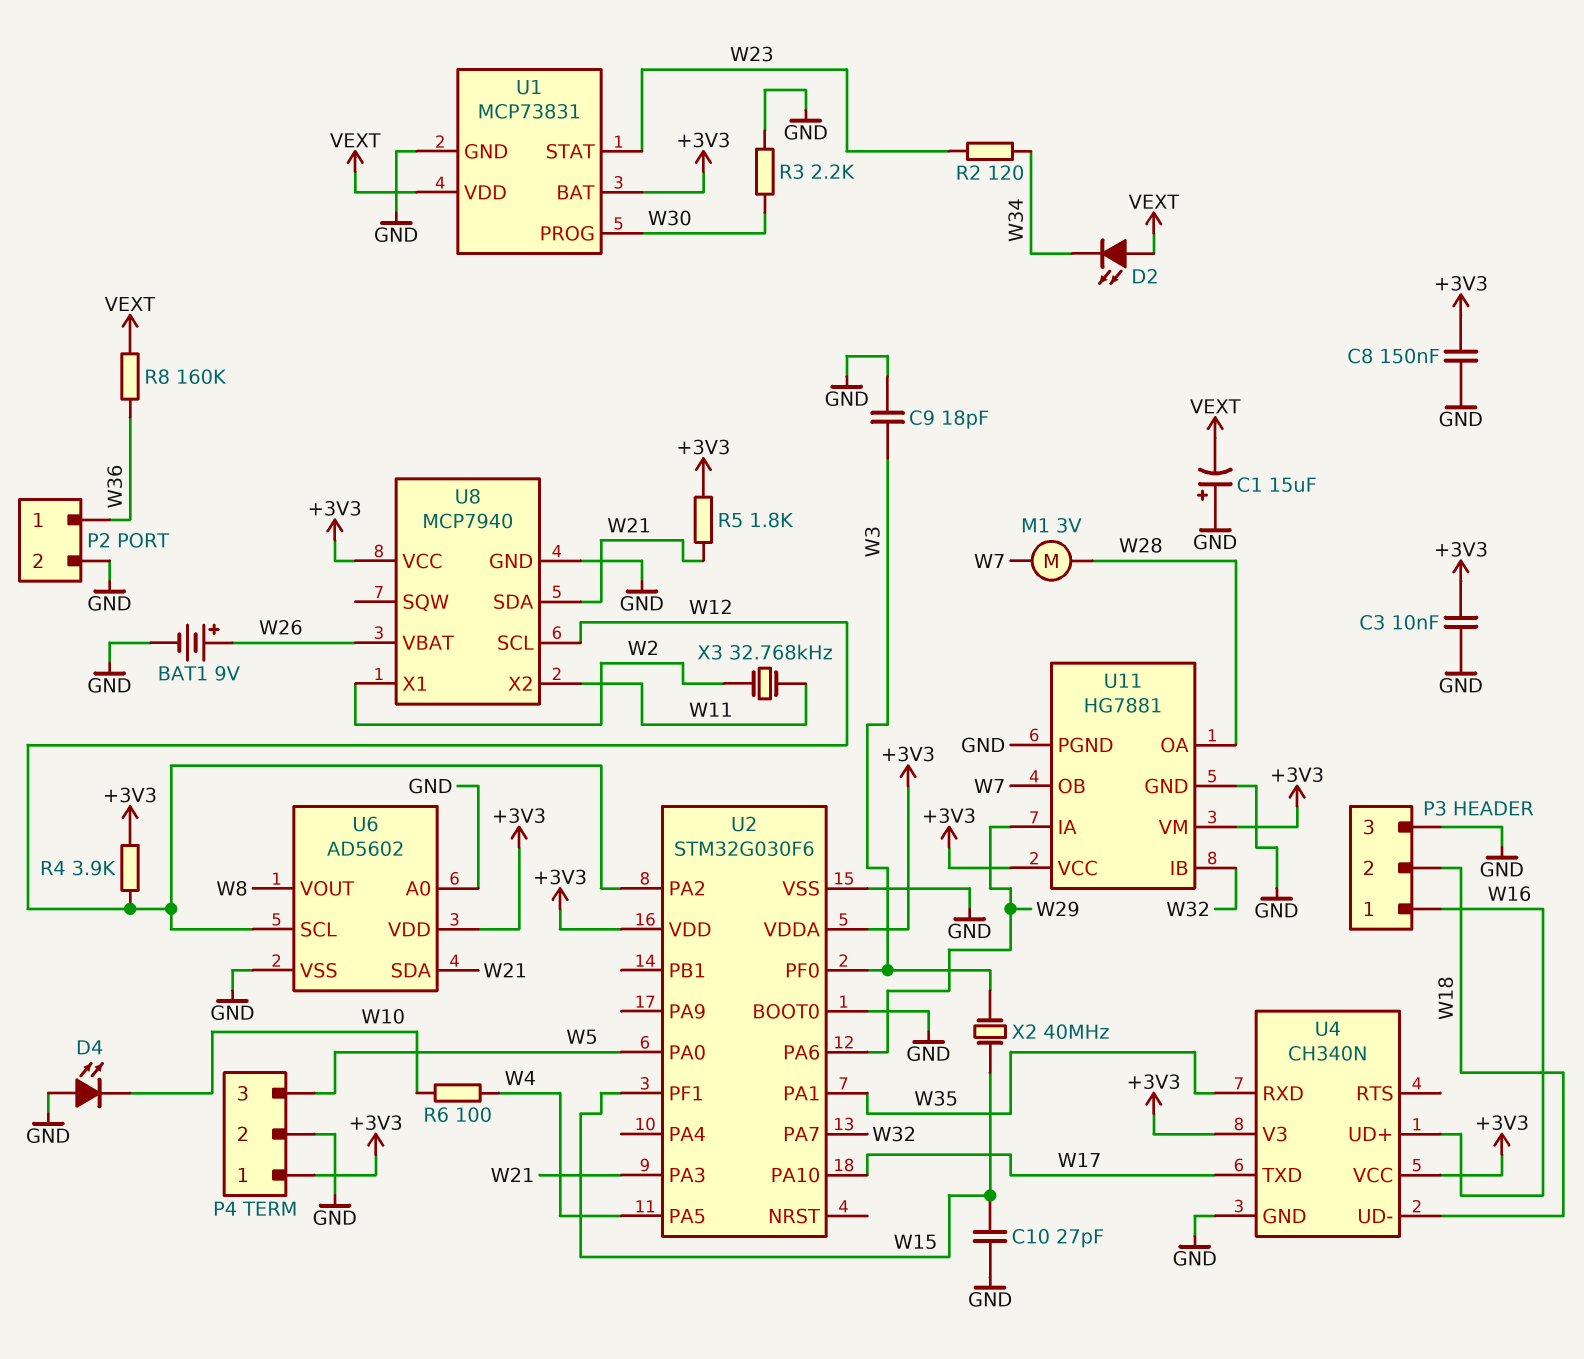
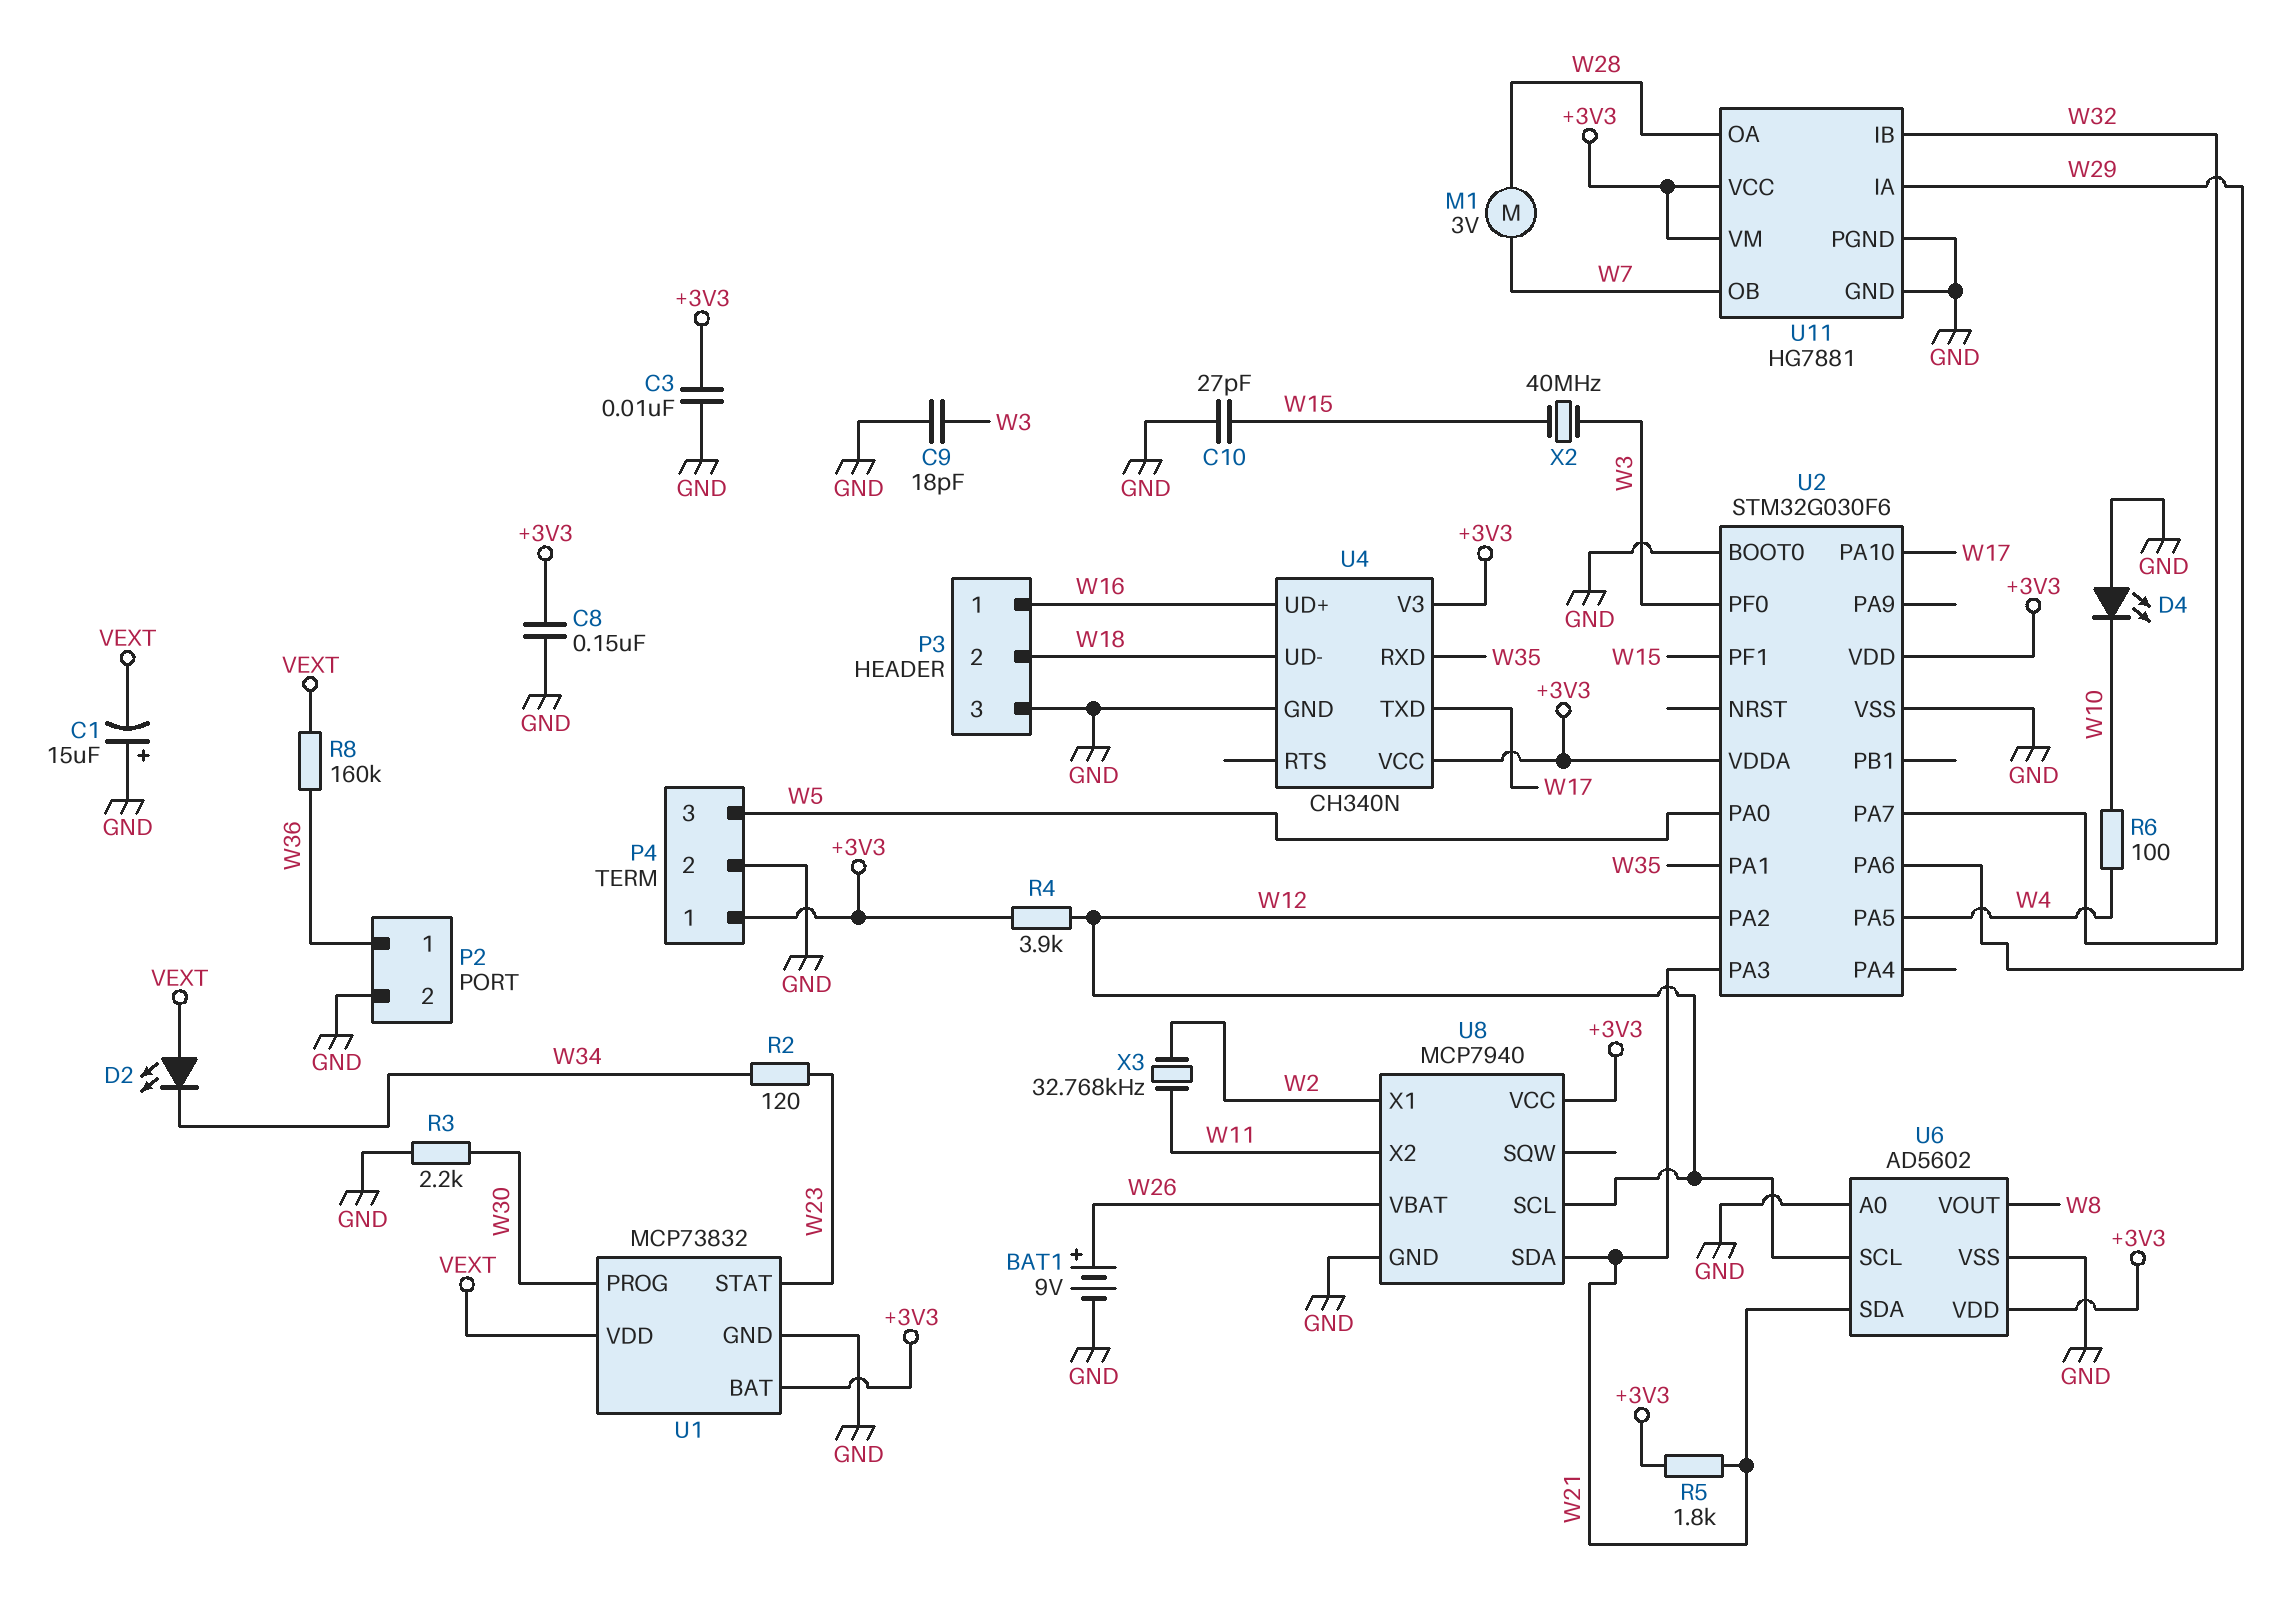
U1: MCP73831 -> MCP73832

